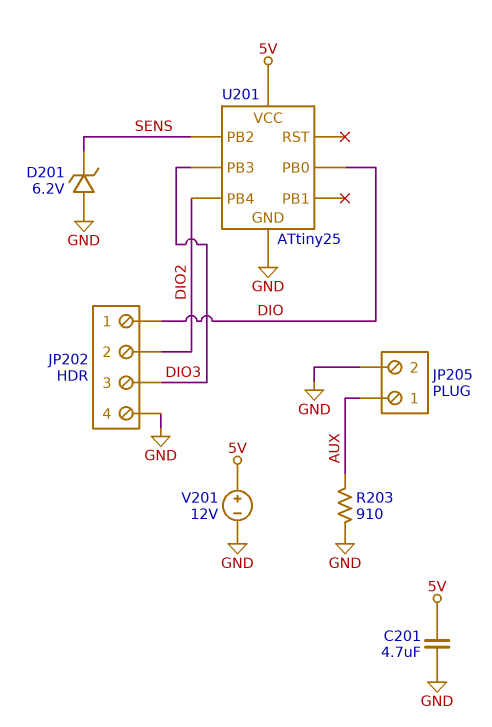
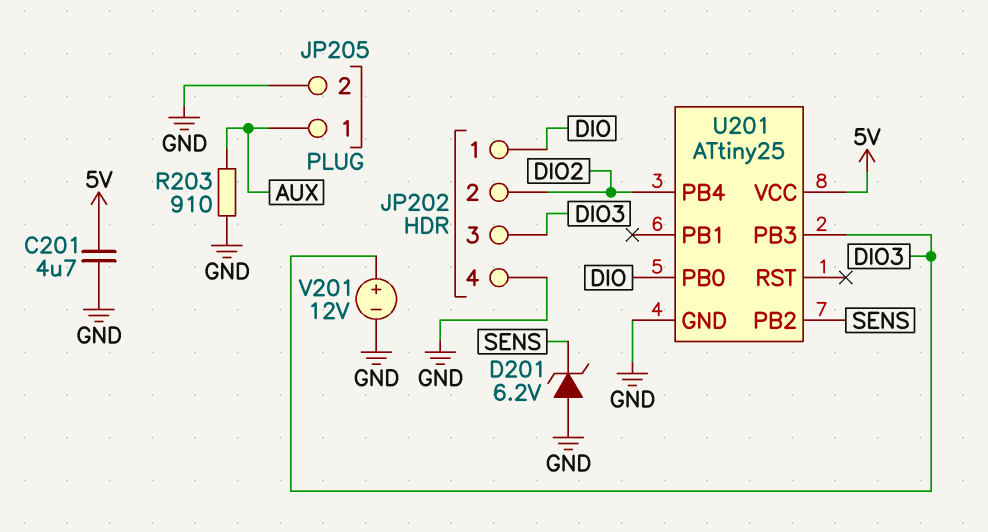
V201: 12V (plus 5V, minus GND) -> 12V (plus DIO3, minus GND)

